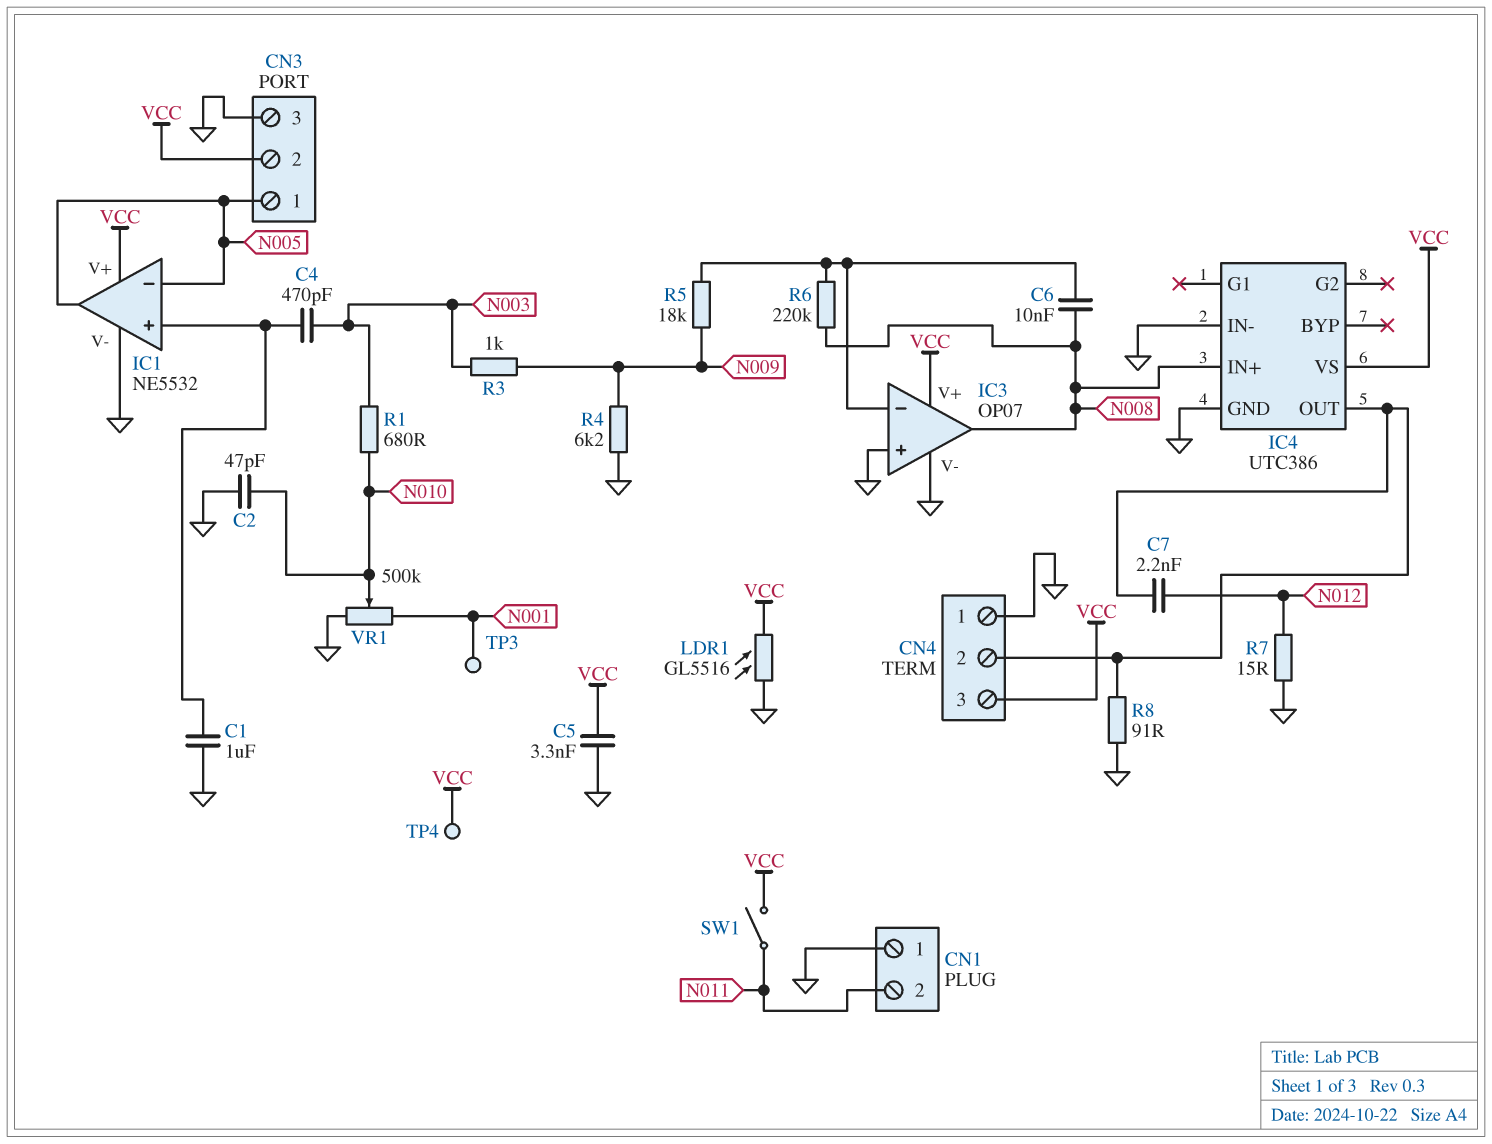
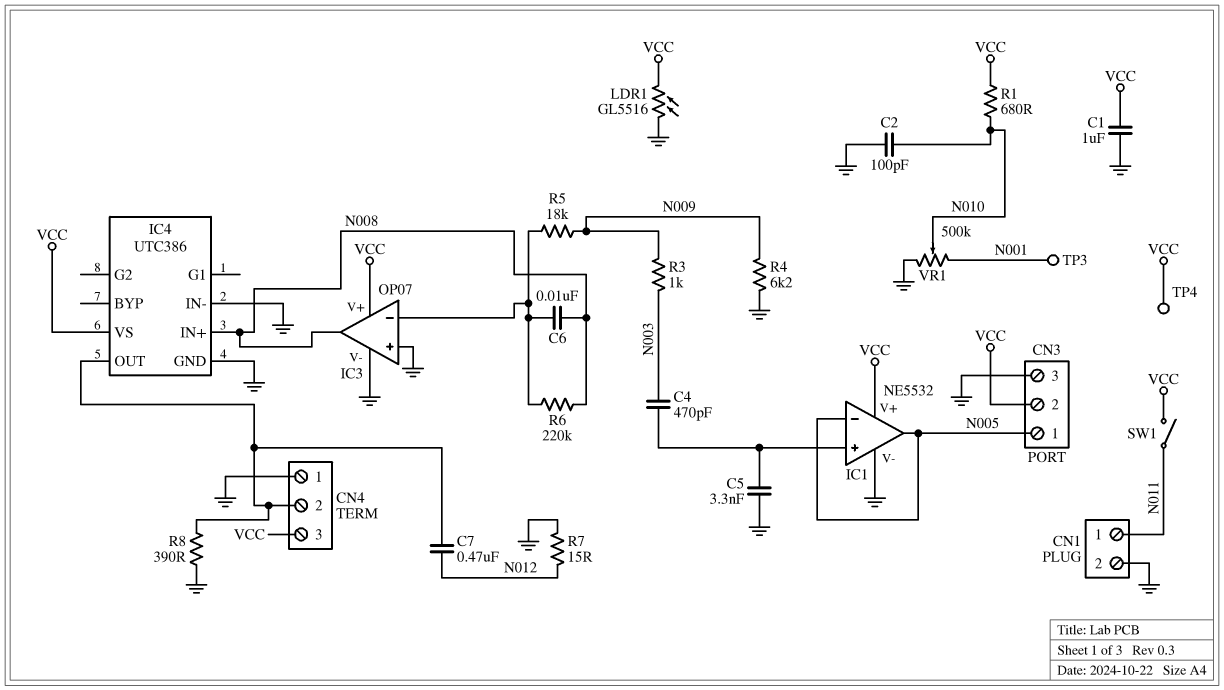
C1: 1uF (GND, IC1/in+) -> 1uF (GND, VCC)
C2: 47pF (GND, N010) -> 100pF (GND, N010)
C5: 3.3nF (GND, VCC) -> 3.3nF (GND, IC1/in+)
C7: 2.2nF (CN4/2, N012) -> 470nF (CN4/2, N012)
CN1 pin 1: GND -> N011
CN1 pin 2: N011 -> GND
R1: 680 (N003, N010) -> 680 (N010, VCC)
R8: 91 (CN4/2, GND) -> 390 (CN4/2, GND)

